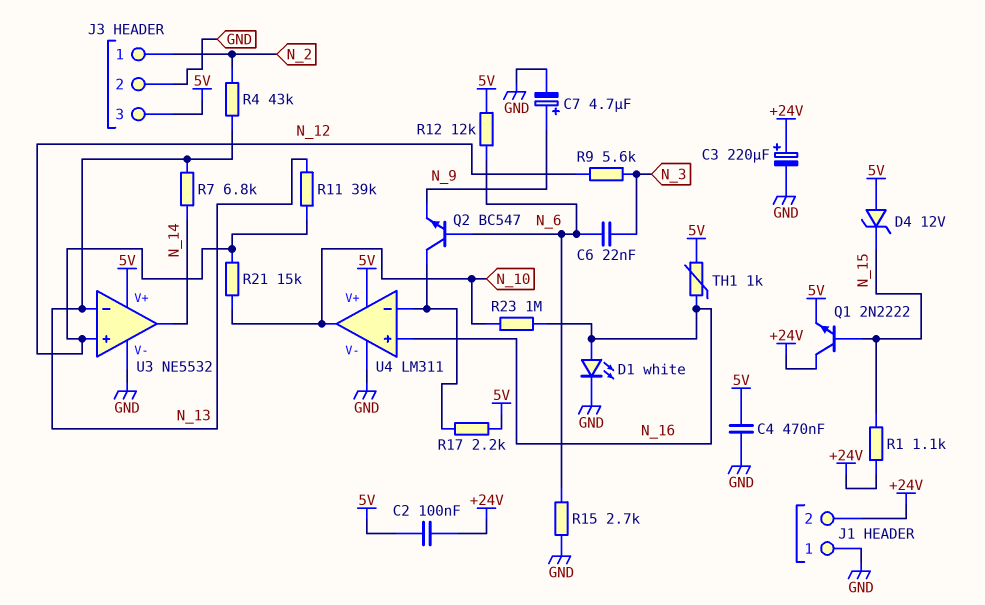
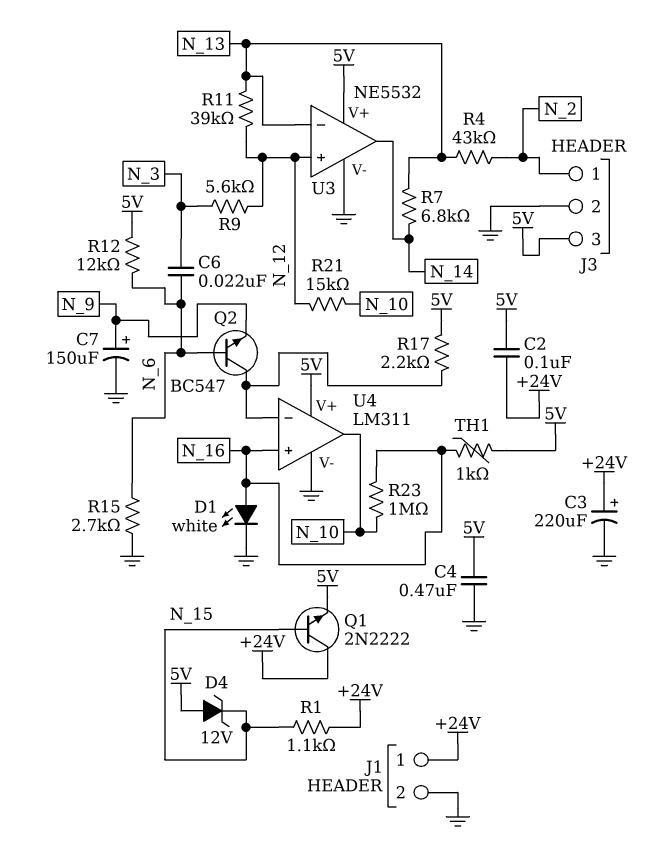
C7: 4.7uF (plus N_9, minus GND) -> 150uF (plus N_9, minus GND)
J1 pin 1: GND -> +24V
J1 pin 2: +24V -> GND

